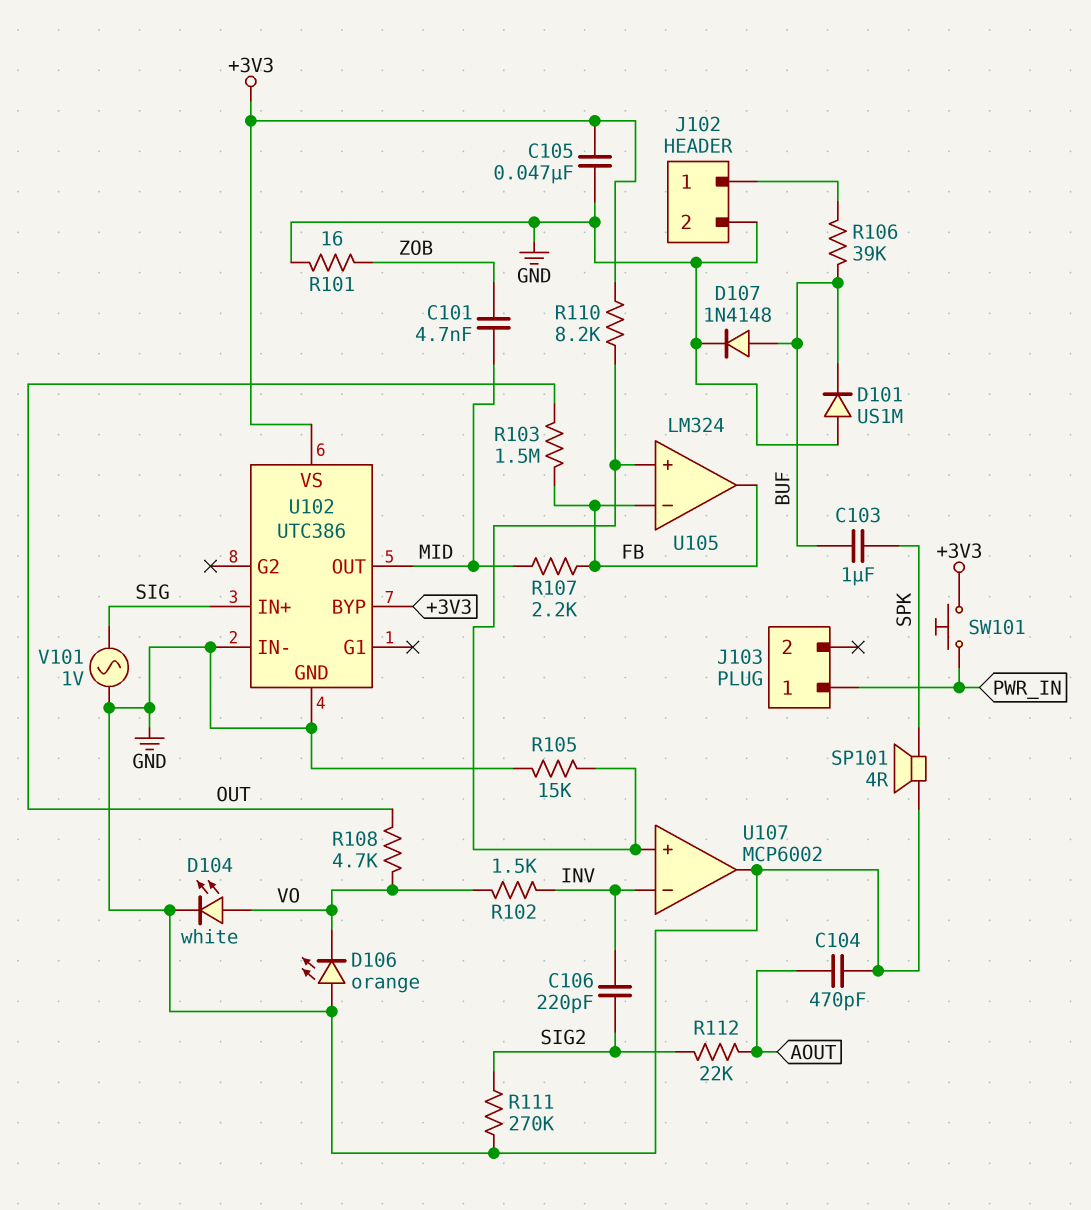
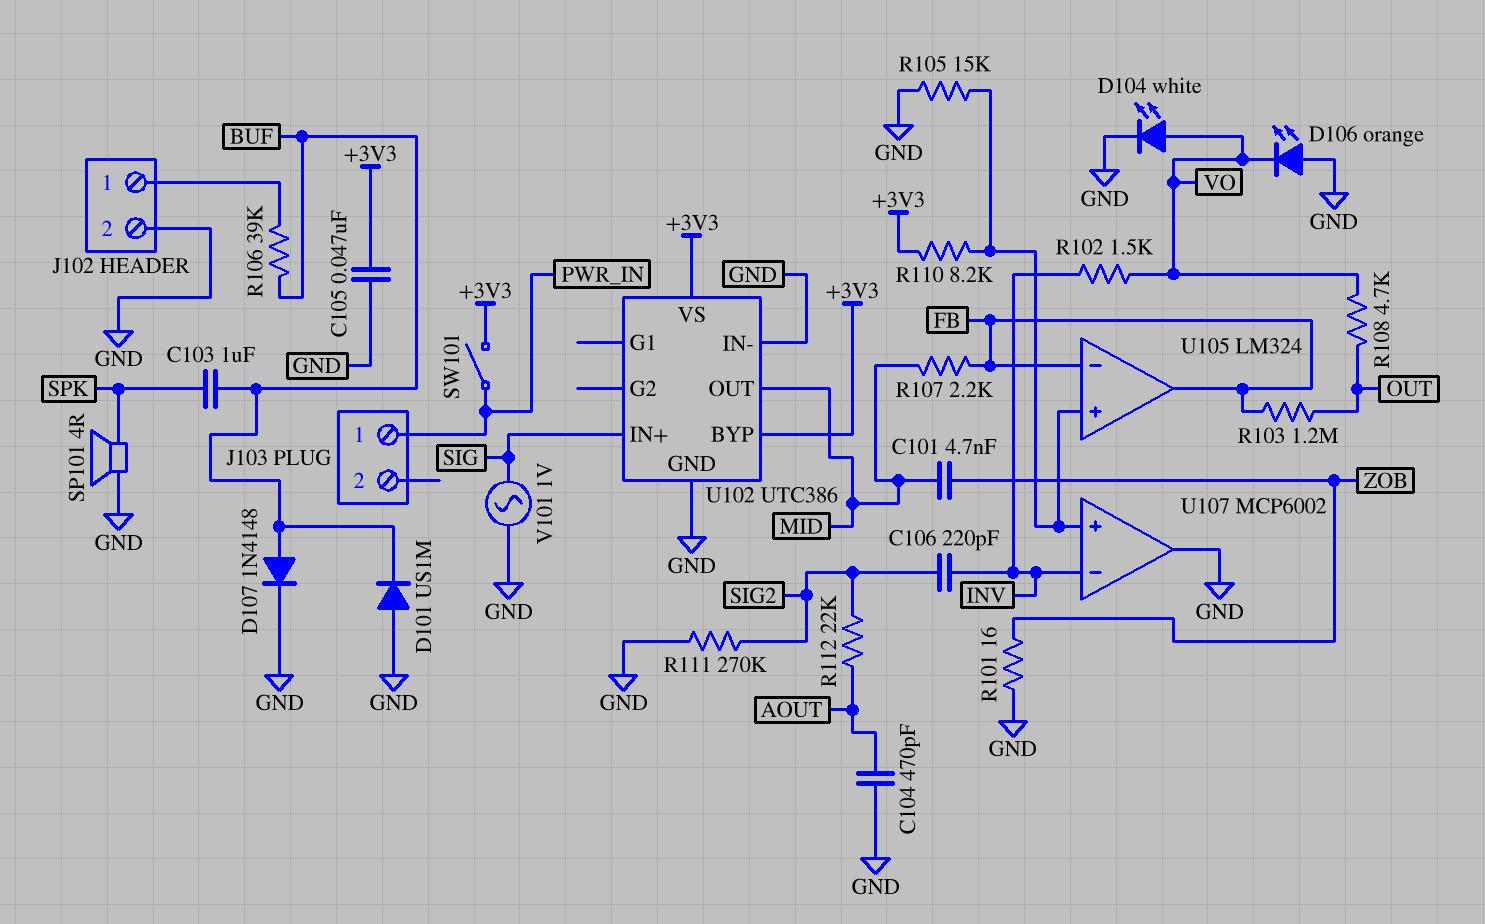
R103: 1.5M (FB, OUT) -> 1.2M (FB, OUT)
SW101: button (+3V3, PWR_IN) -> switch (+3V3, PWR_IN)

